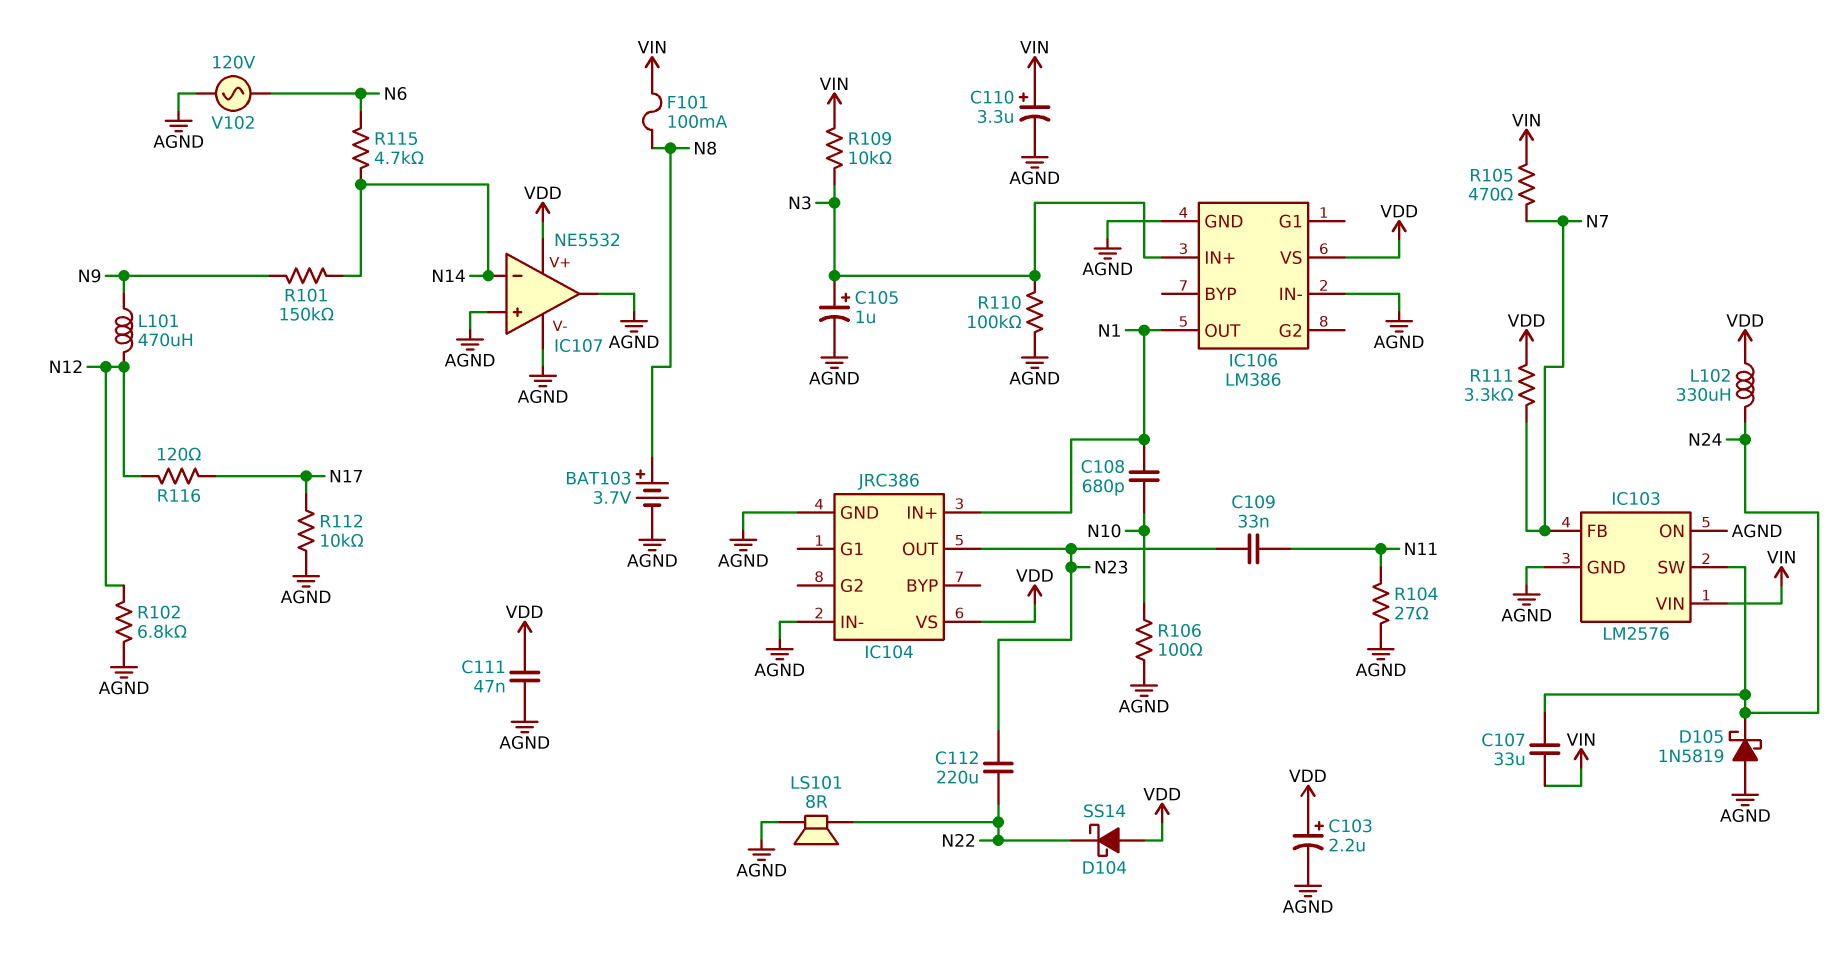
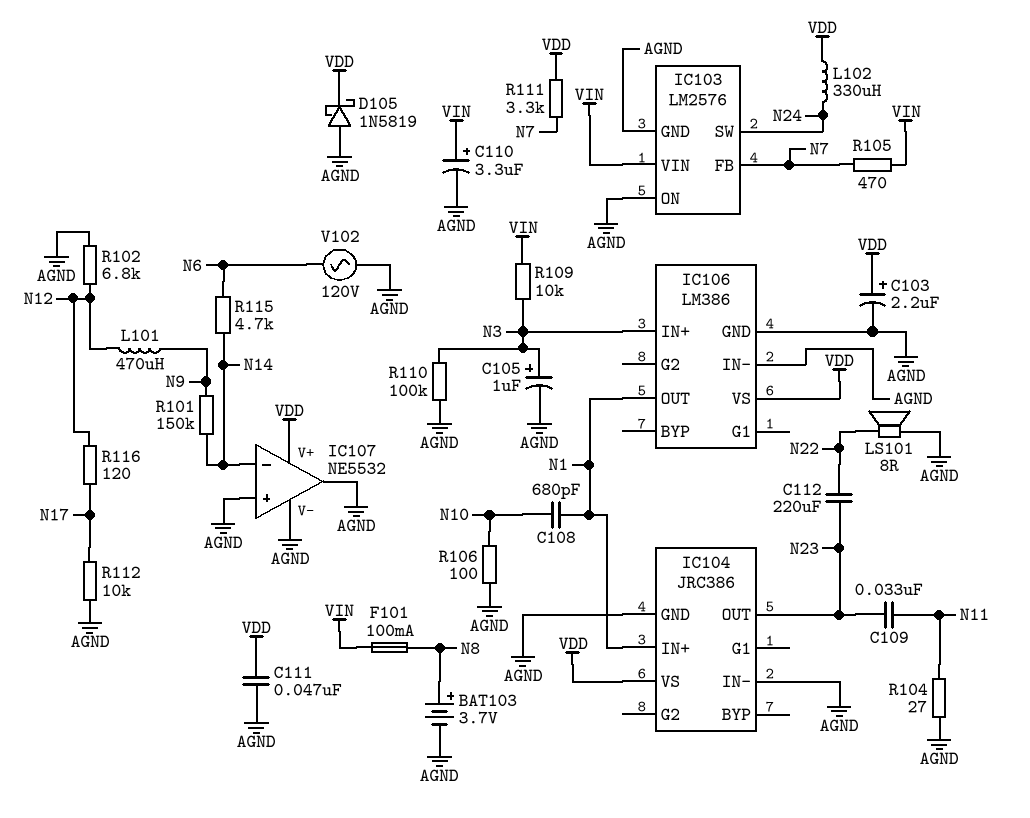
C107: 33uF (N24, VIN) -> none
D104: schottky SS14 (A VDD, K N22) -> none
D105: schottky 1N5819 (A AGND, K N24) -> schottky 1N5819 (A AGND, K VDD)

